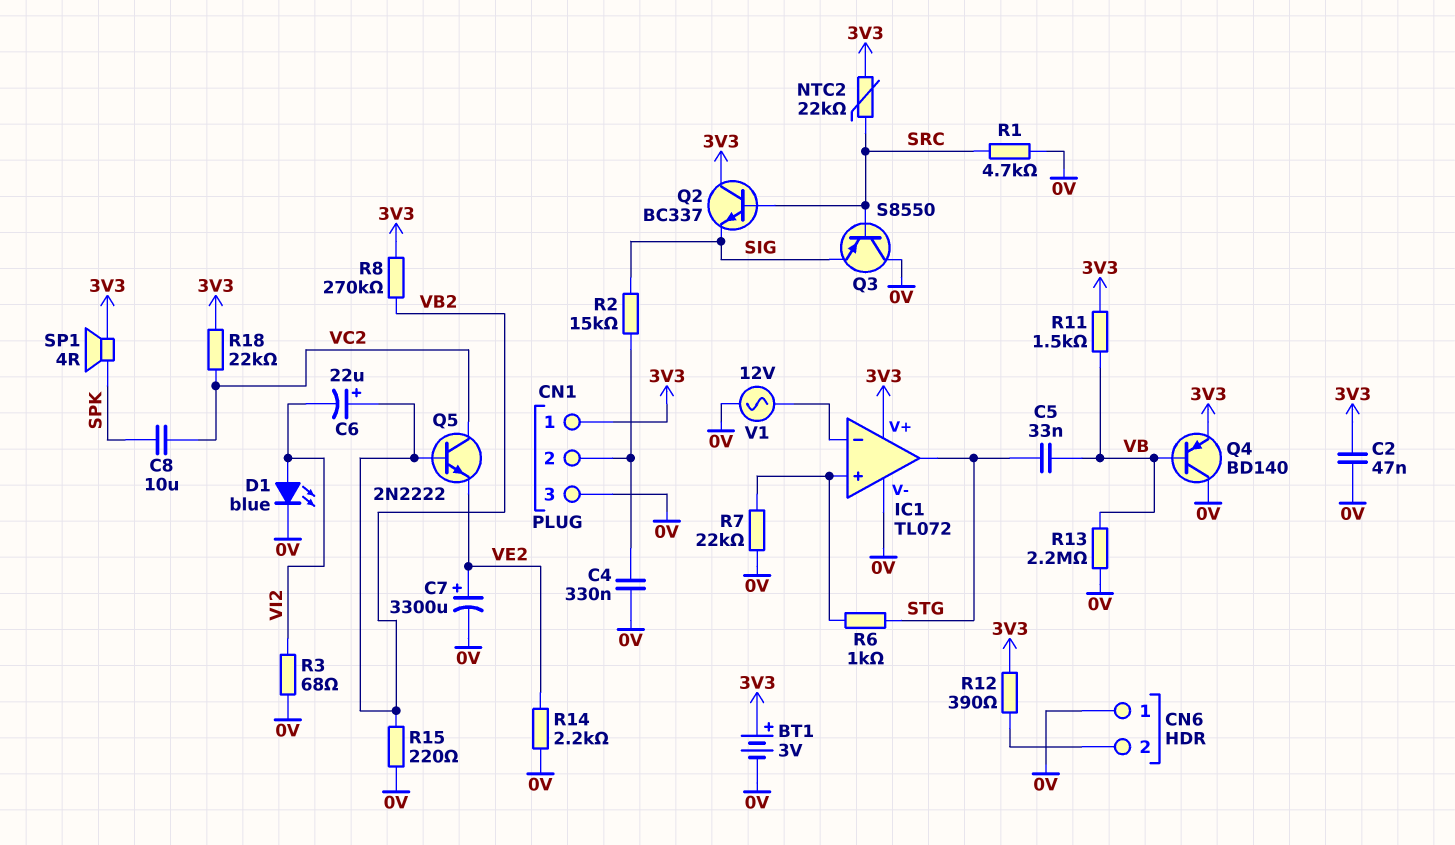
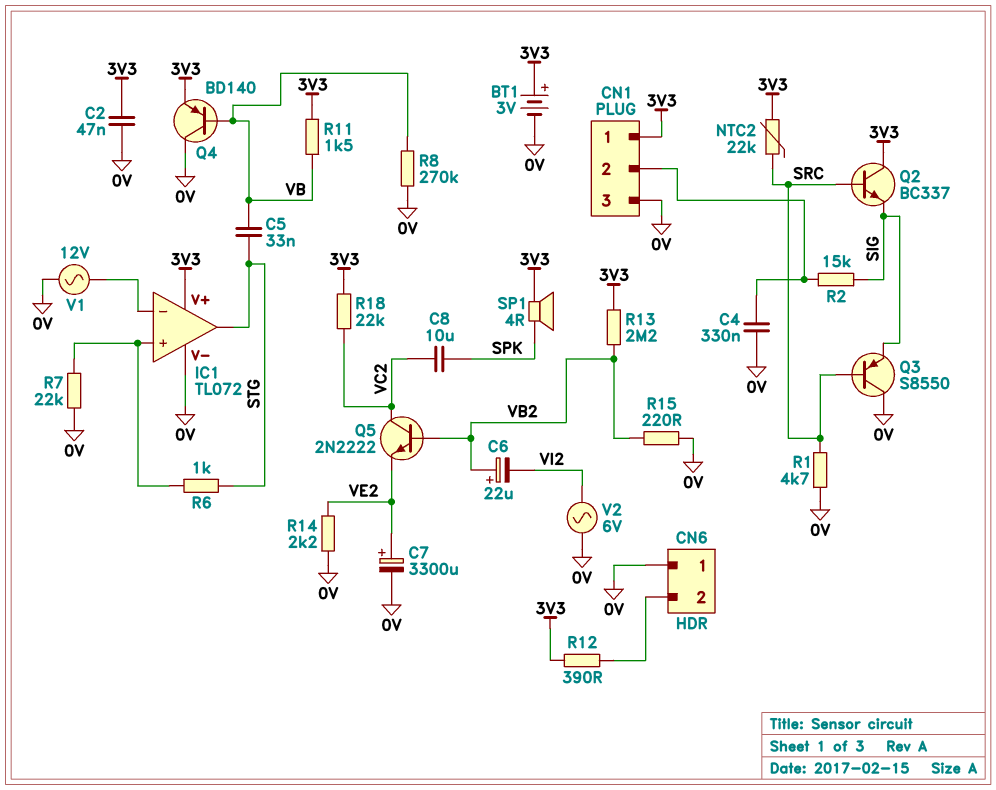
D1: LED blue (A VI2, K 0V) -> none
R3: 68 (0V, VI2) -> none
R8: 270k (3V3, VB2) -> 270k (0V, VB)
R13: 2.2M (0V, VB) -> 2.2M (3V3, VB2)
V2: none -> AC 6V (0V, VI2)

